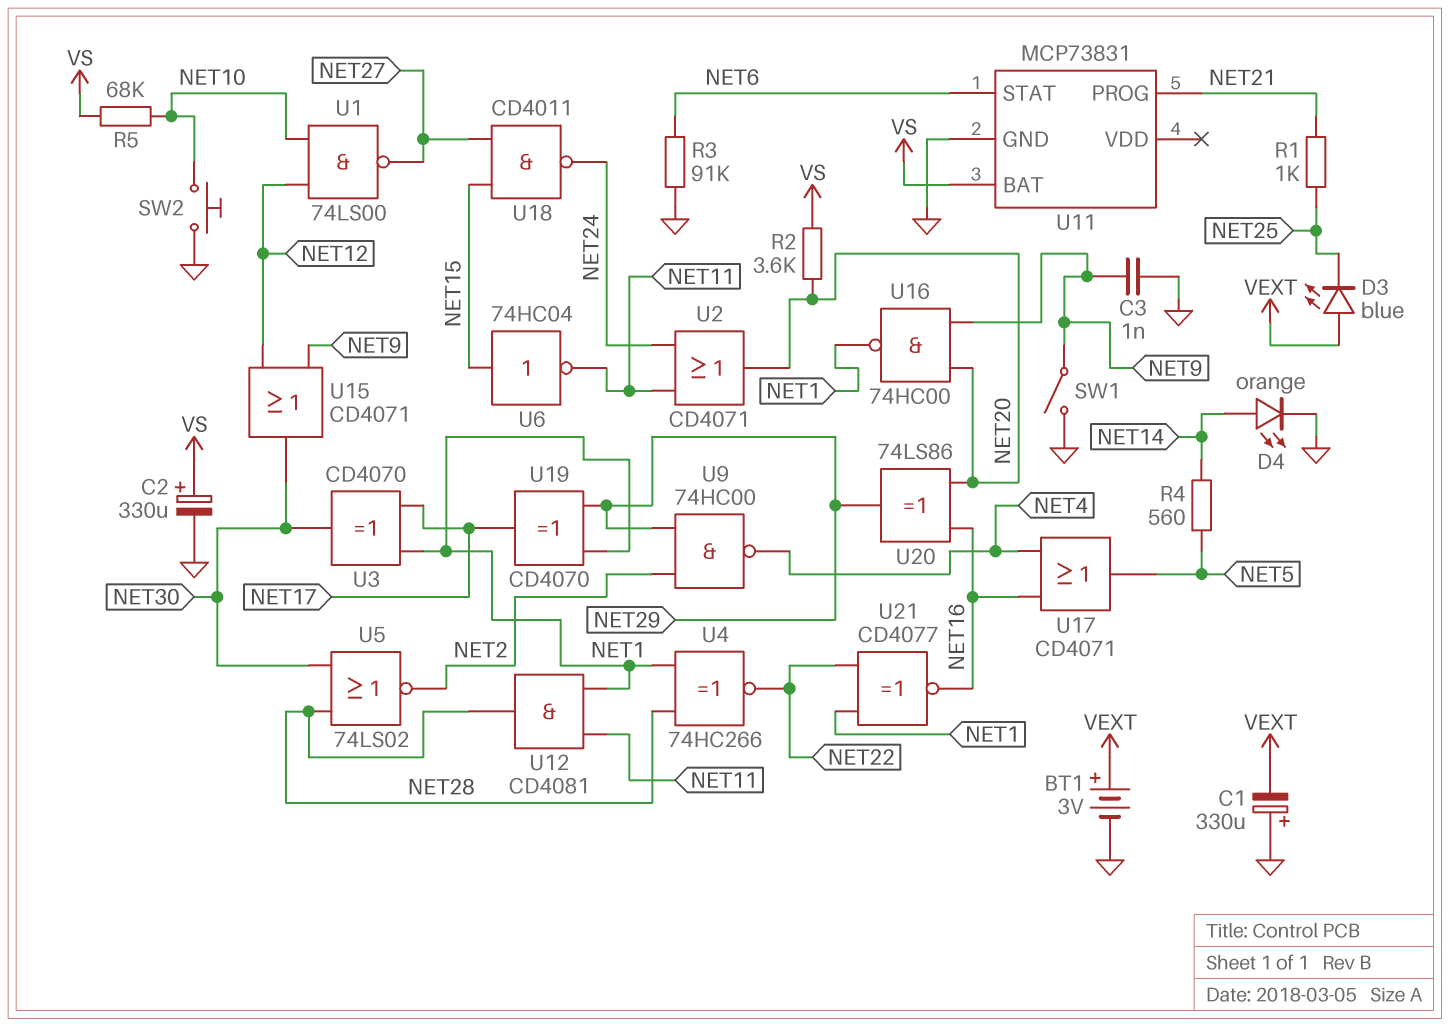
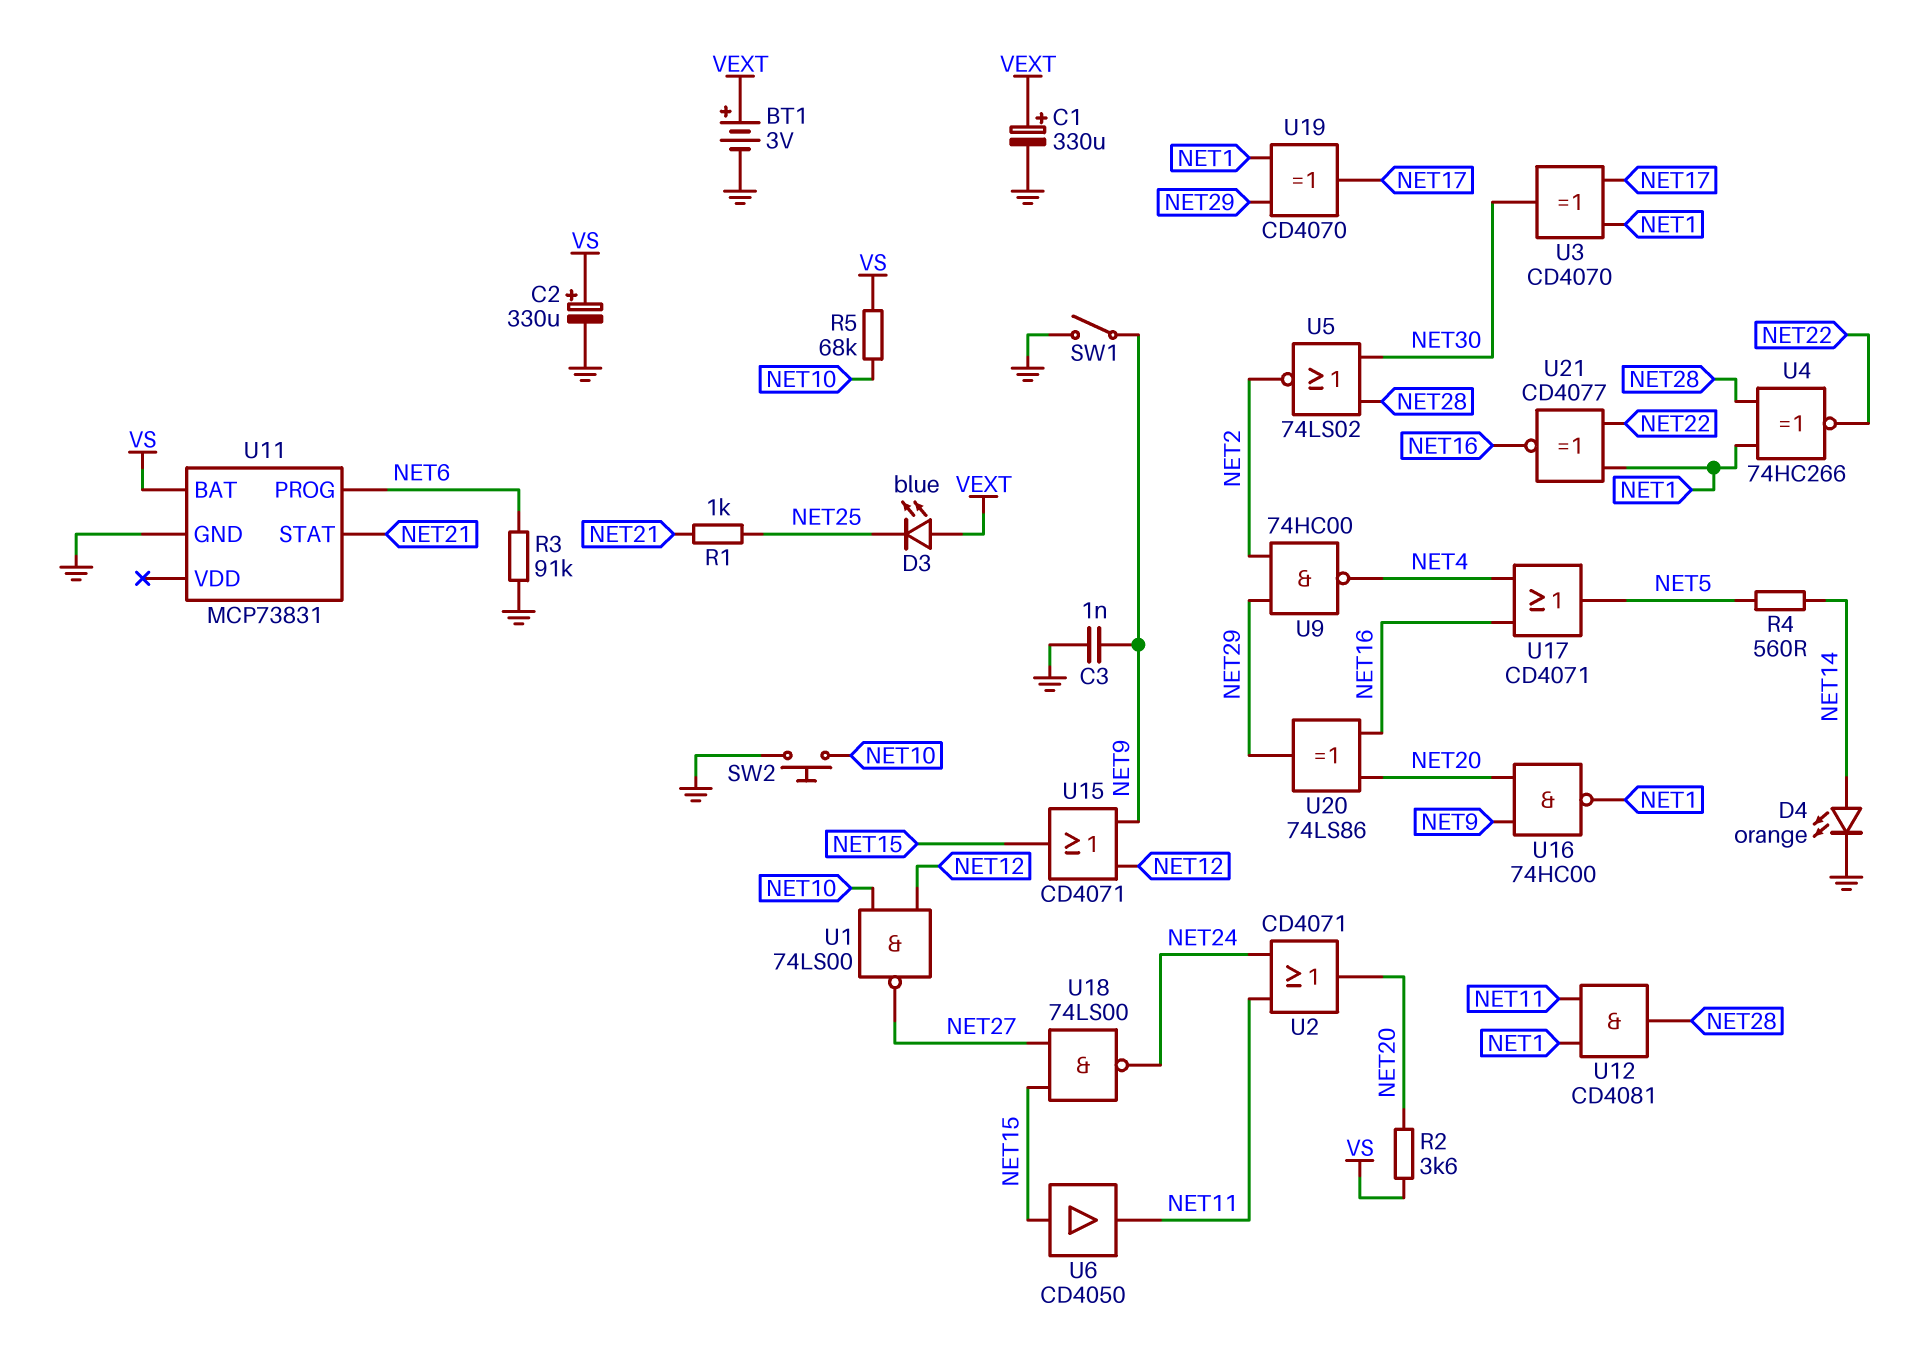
C1: 330uF (plus GND, minus VEXT) -> 330uF (plus VEXT, minus GND)
U6: NOT 74HC04 (in NET15, out NET11) -> buffer CD4050 (in NET15, out NET11)
U11 pin PROG: NET21 -> NET6
U11 pin STAT: NET6 -> NET21
U15: OR CD4071 (in NET9, in NET12, out NET30) -> OR CD4071 (in NET9, in NET12, out NET15)
U18: NAND CD4011 (in NET15, in NET27, out NET24) -> NAND 74LS00 (in NET15, in NET27, out NET24)

